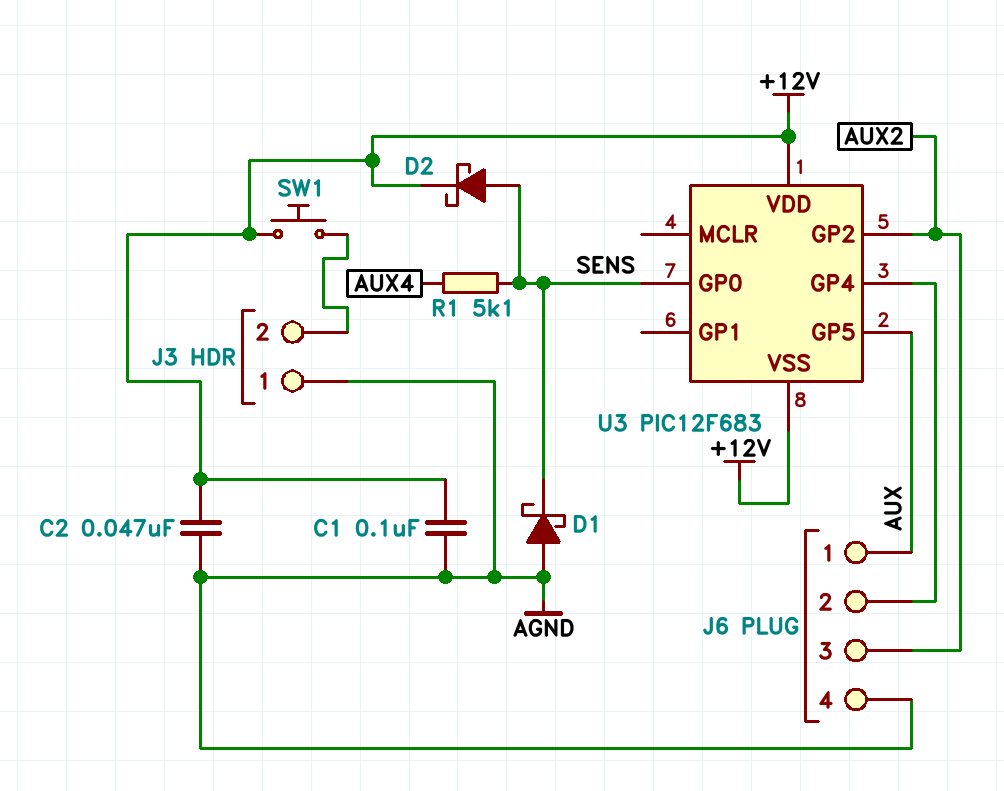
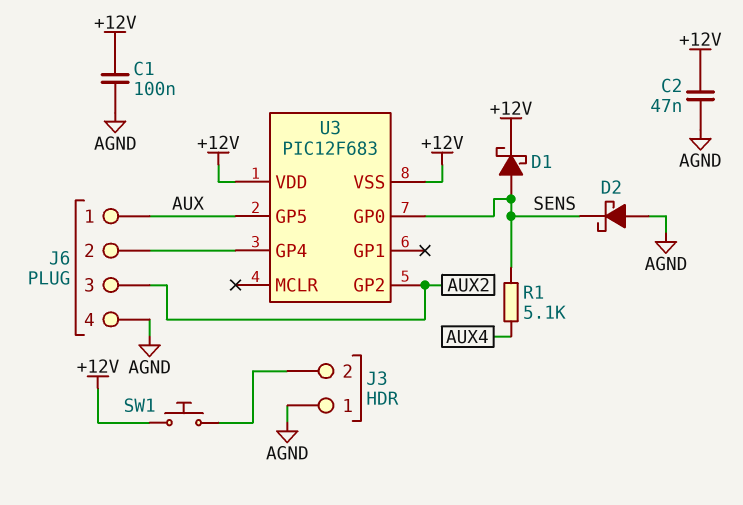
D1: schottky (A AGND, K SENS) -> schottky (A SENS, K +12V)
D2: schottky (A SENS, K +12V) -> schottky (A AGND, K SENS)

